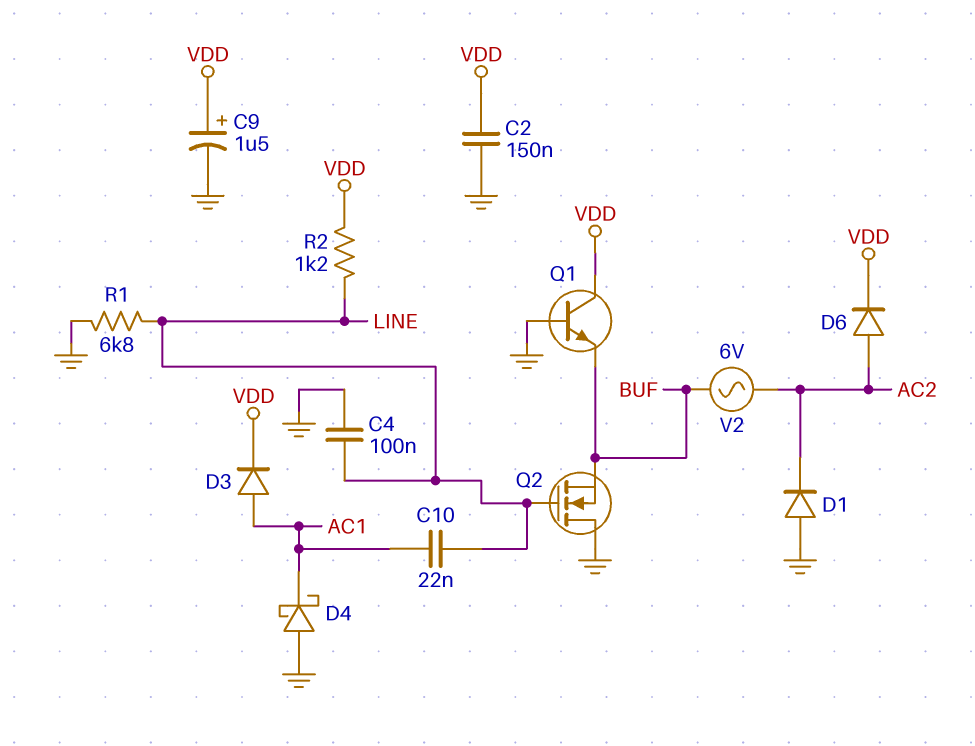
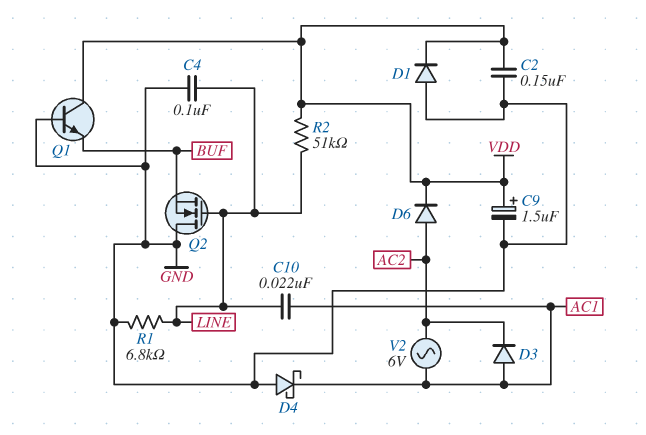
D1: diode (A GND, K AC2) -> diode (A GND, K VDD)
D3: diode (A AC1, K VDD) -> diode (A AC1, K AC2)
R2: 1.2k (LINE, VDD) -> 51k (LINE, VDD)
V2: AC 6V (AC2, BUF) -> AC 6V (AC1, AC2)

